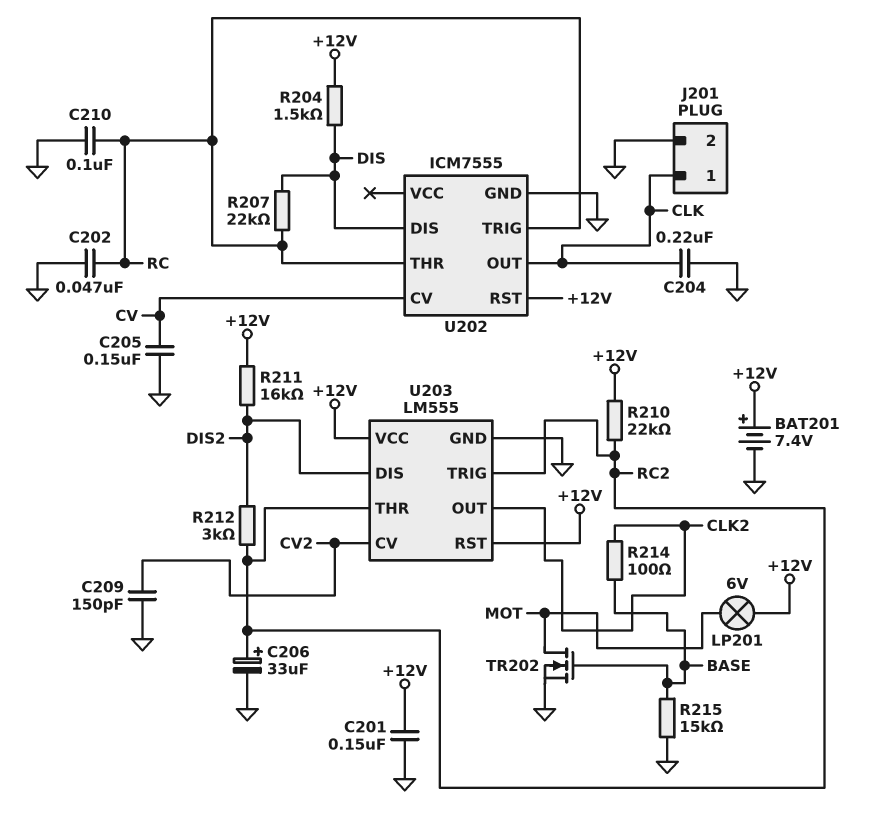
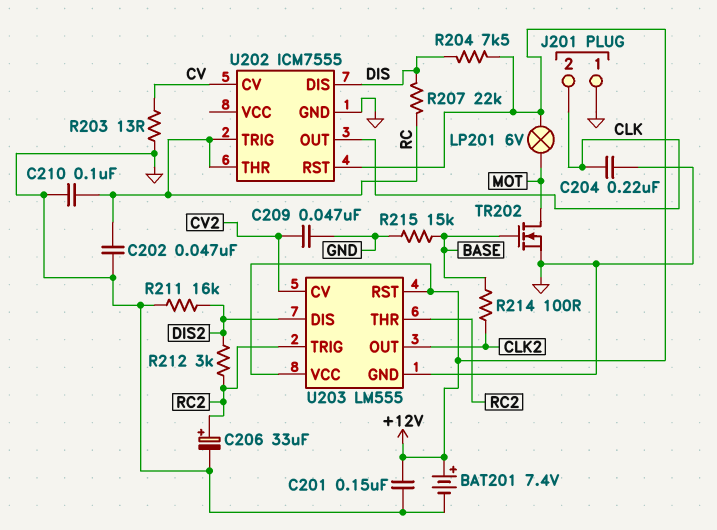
C205: 150nF (CV, GND) -> none
C209: 150pF (CV2, GND) -> 47nF (CV2, GND)
J201 pin 1: CLK -> GND
J201 pin 2: GND -> CLK
R203: none -> 13 (CV, GND)
R204: 1.5k (+12V, DIS) -> 7.5k (+12V, DIS)
R210: 22k (+12V, RC2) -> none
R211: 16k (+12V, DIS2) -> 16k (DIS2, GND)

